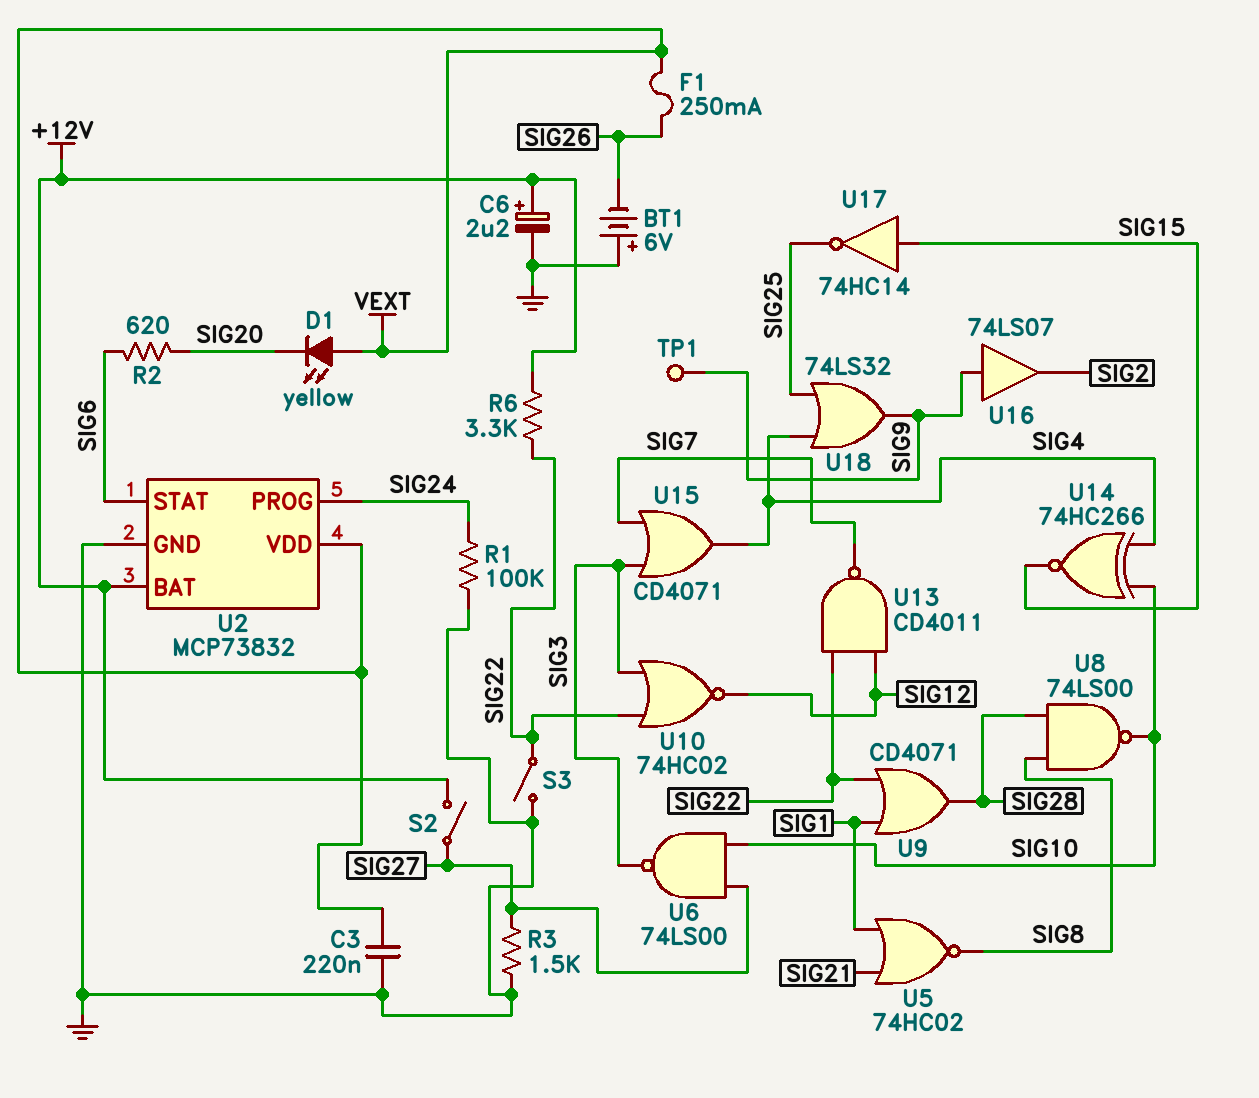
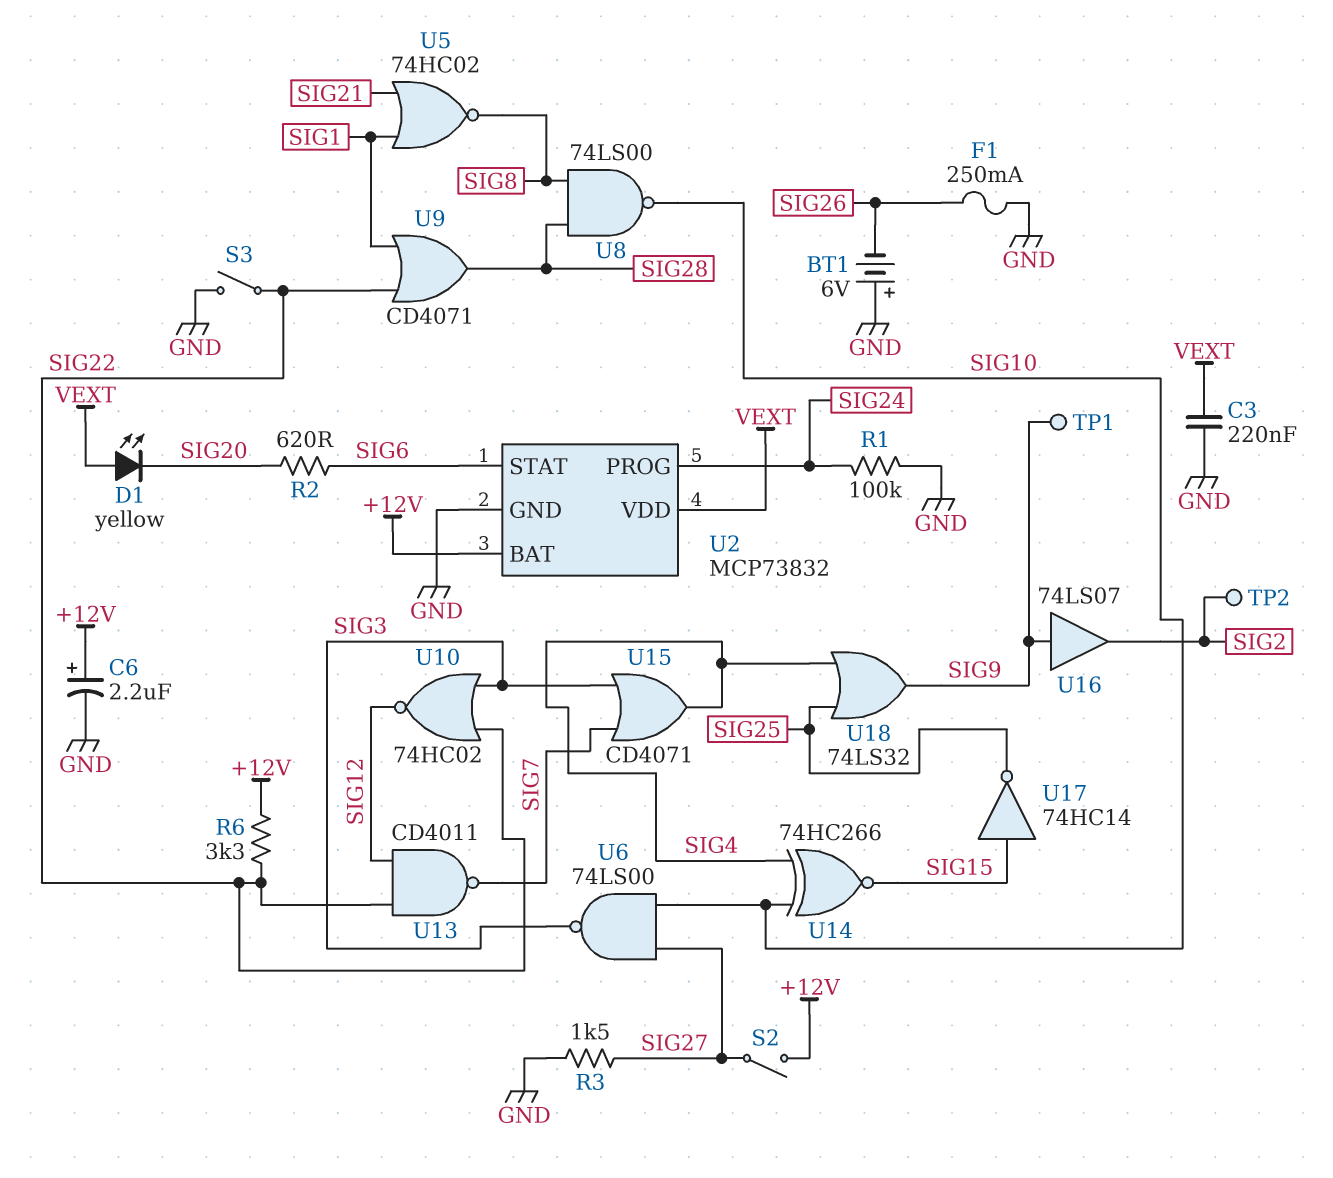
F1: 250mA (SIG26, VEXT) -> 250mA (GND, SIG26)
TP2: none -> test point (SIG2)

